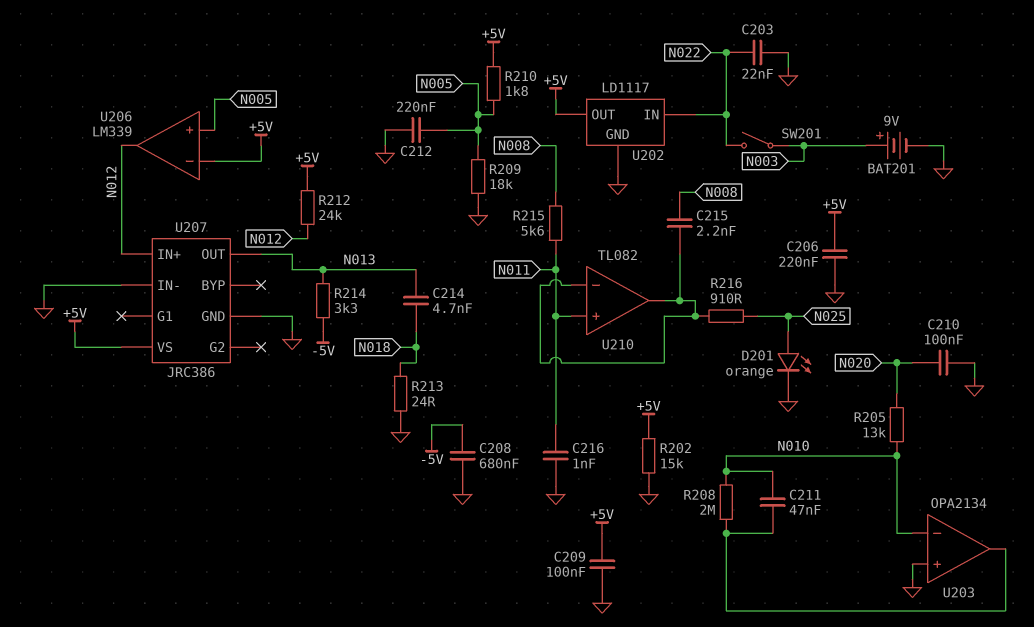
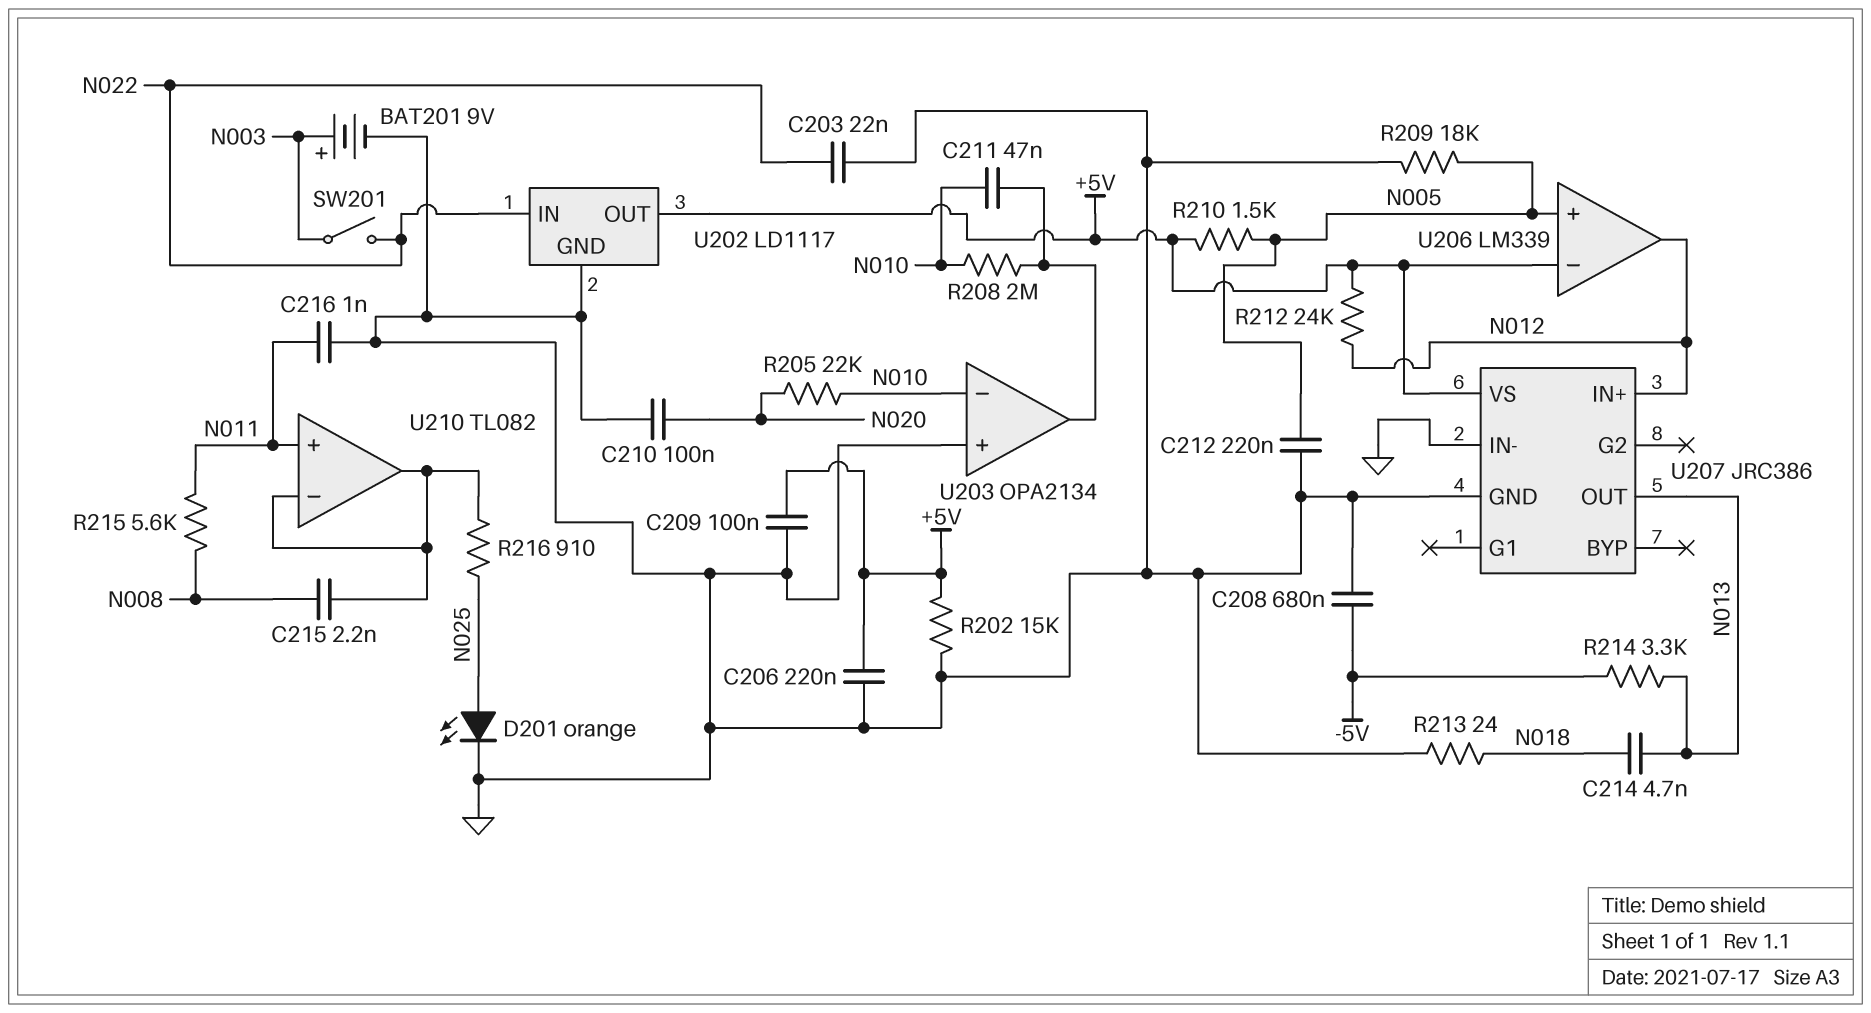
R205: 13k (N010, N020) -> 22k (N010, N020)
R210: 1.8k (+5V, N005) -> 1.5k (+5V, N005)

